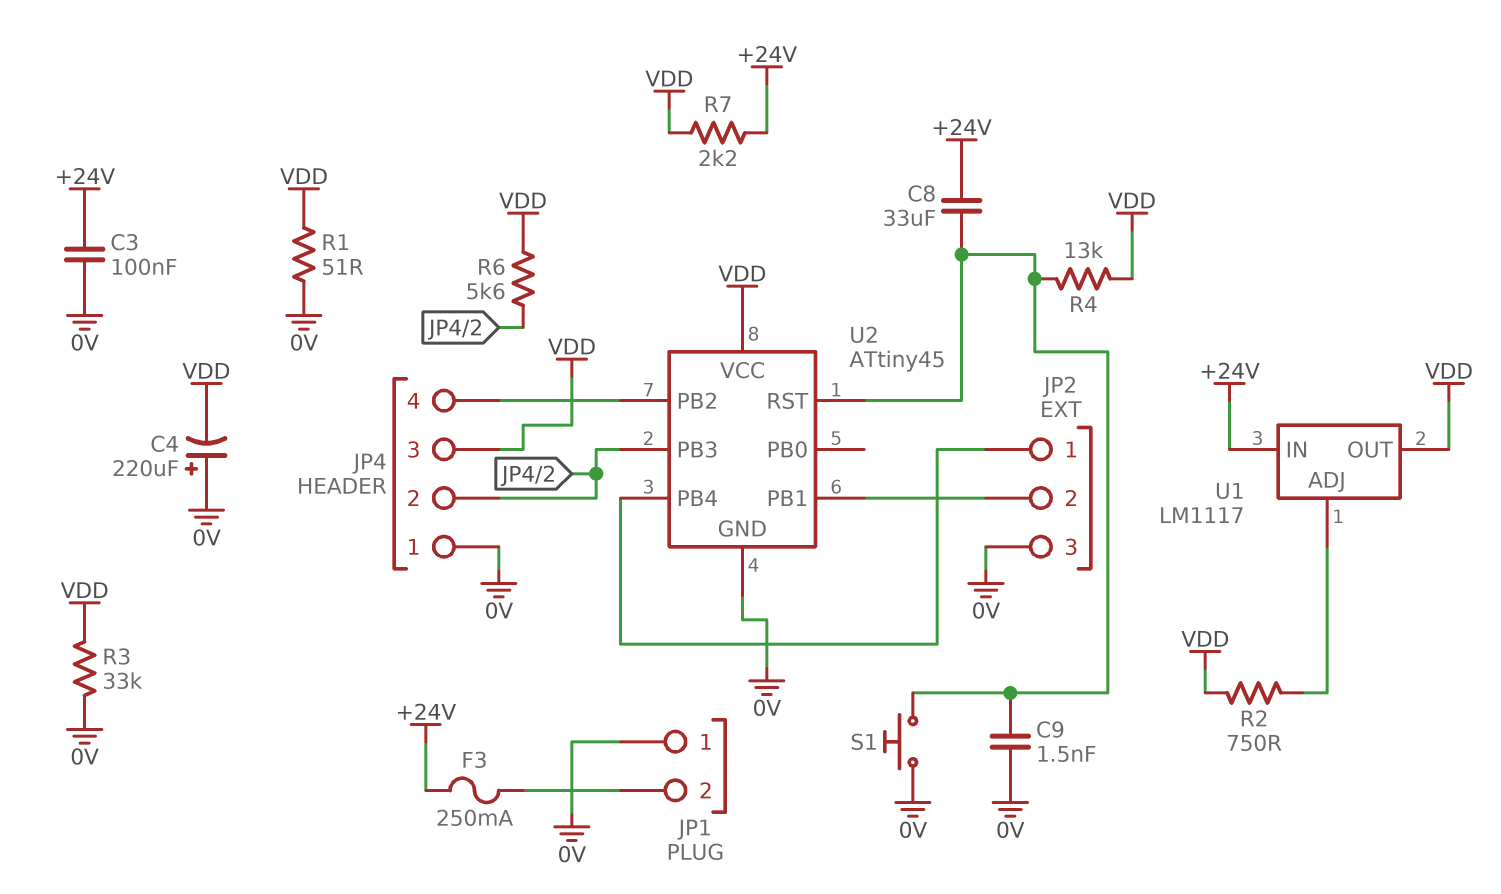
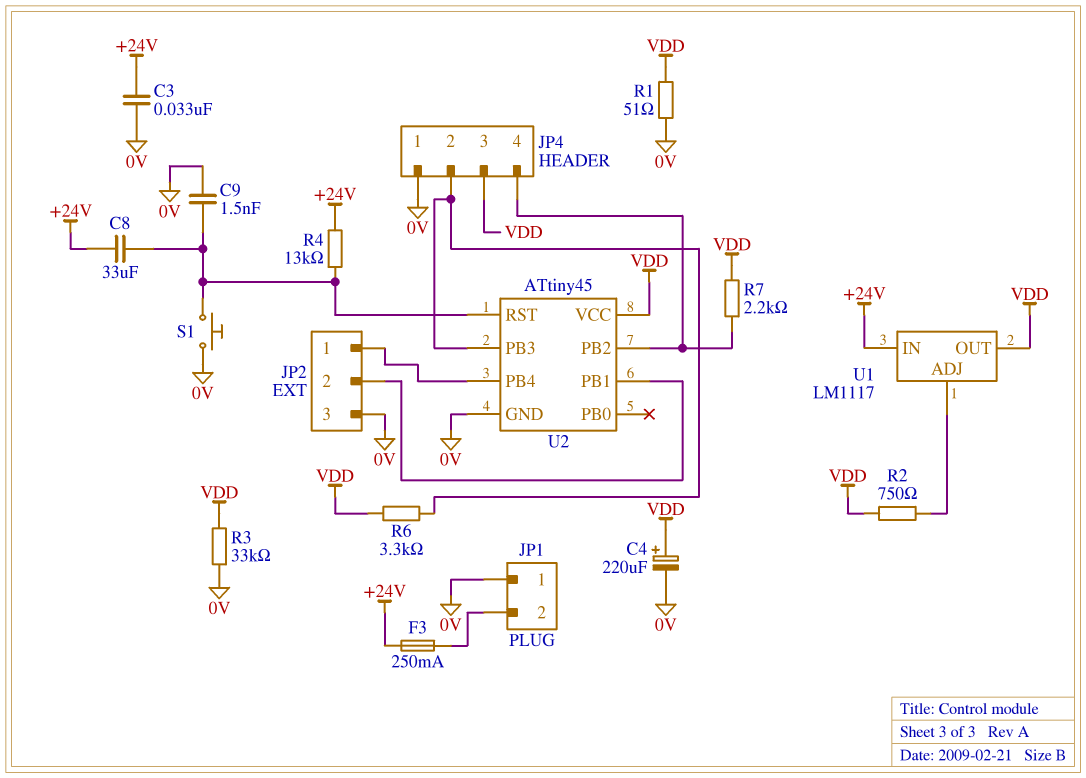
C3: 100nF (+24V, 0V) -> 33nF (+24V, 0V)
C4: 220uF (plus 0V, minus VDD) -> 220uF (plus VDD, minus 0V)
R4: 13k (U2/RST, VDD) -> 13k (+24V, U2/RST)
R6: 5.6k (JP4/2, VDD) -> 3.3k (JP4/2, VDD)
R7: 2.2k (+24V, VDD) -> 2.2k (JP4/4, VDD)

